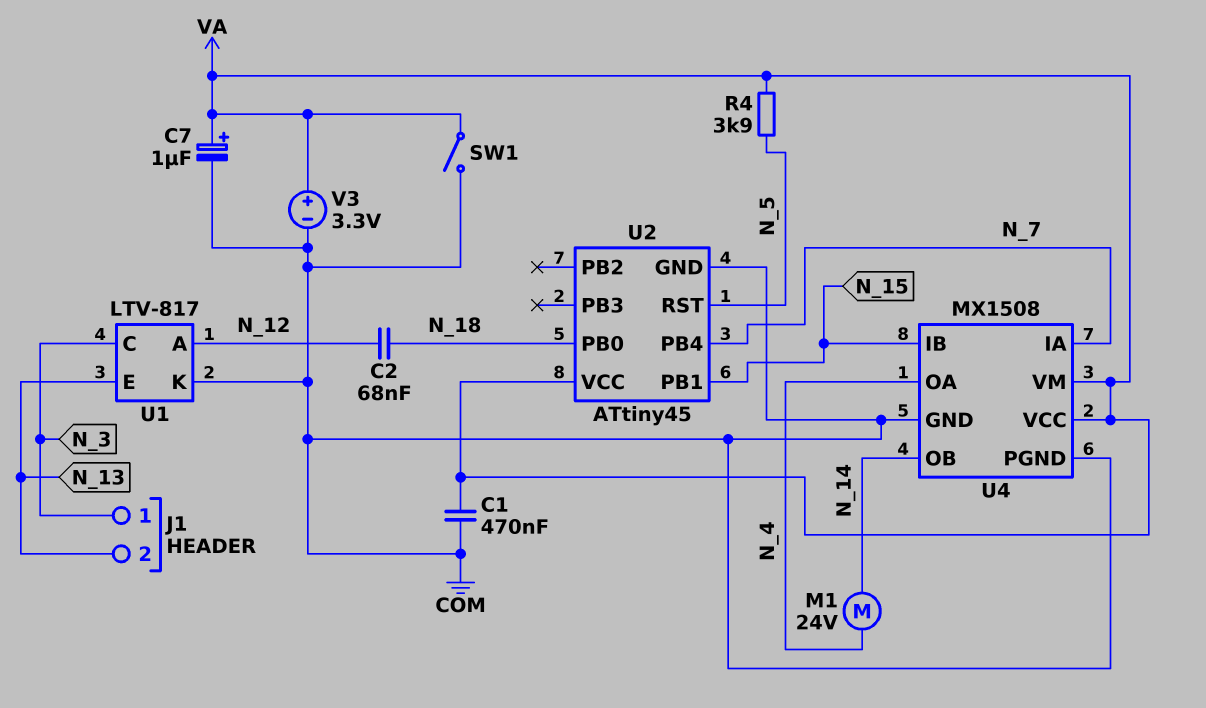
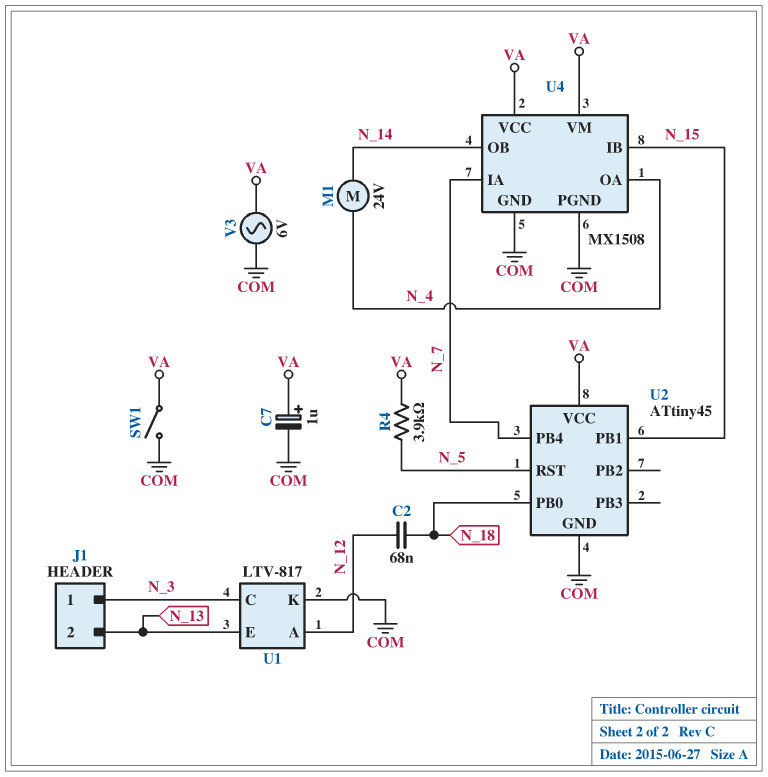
C1: 470nF (COM, VA) -> none
V3: 3.3V (plus VA, minus COM) -> AC 6V (COM, VA)

